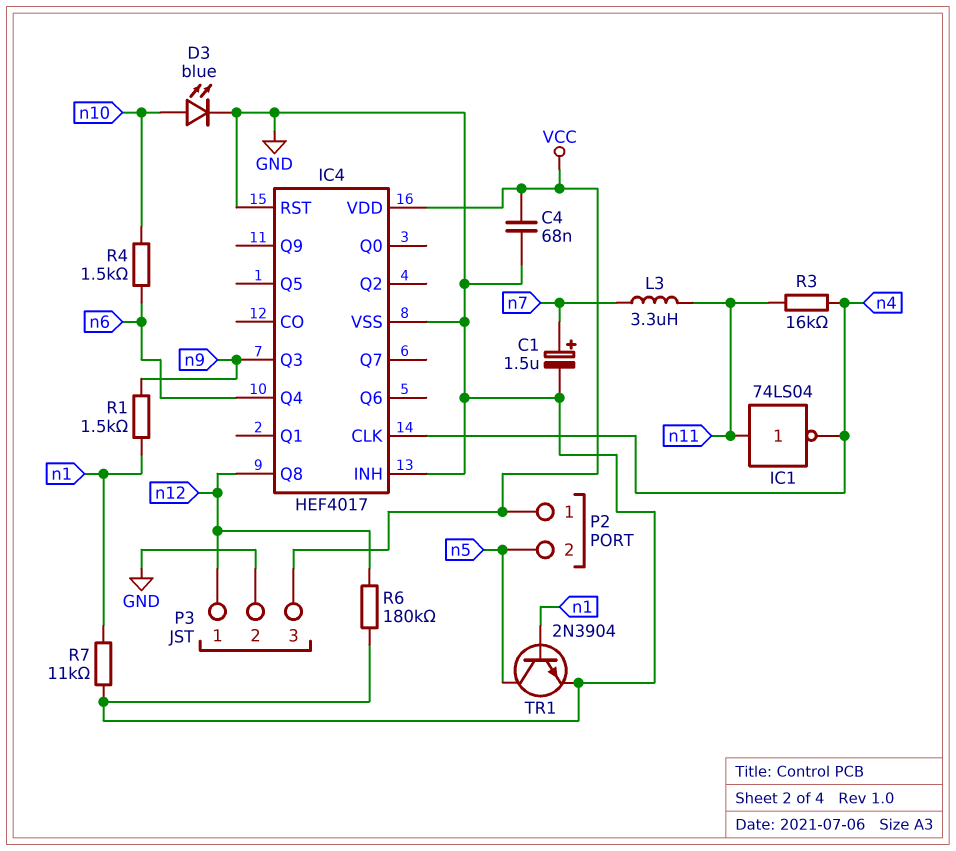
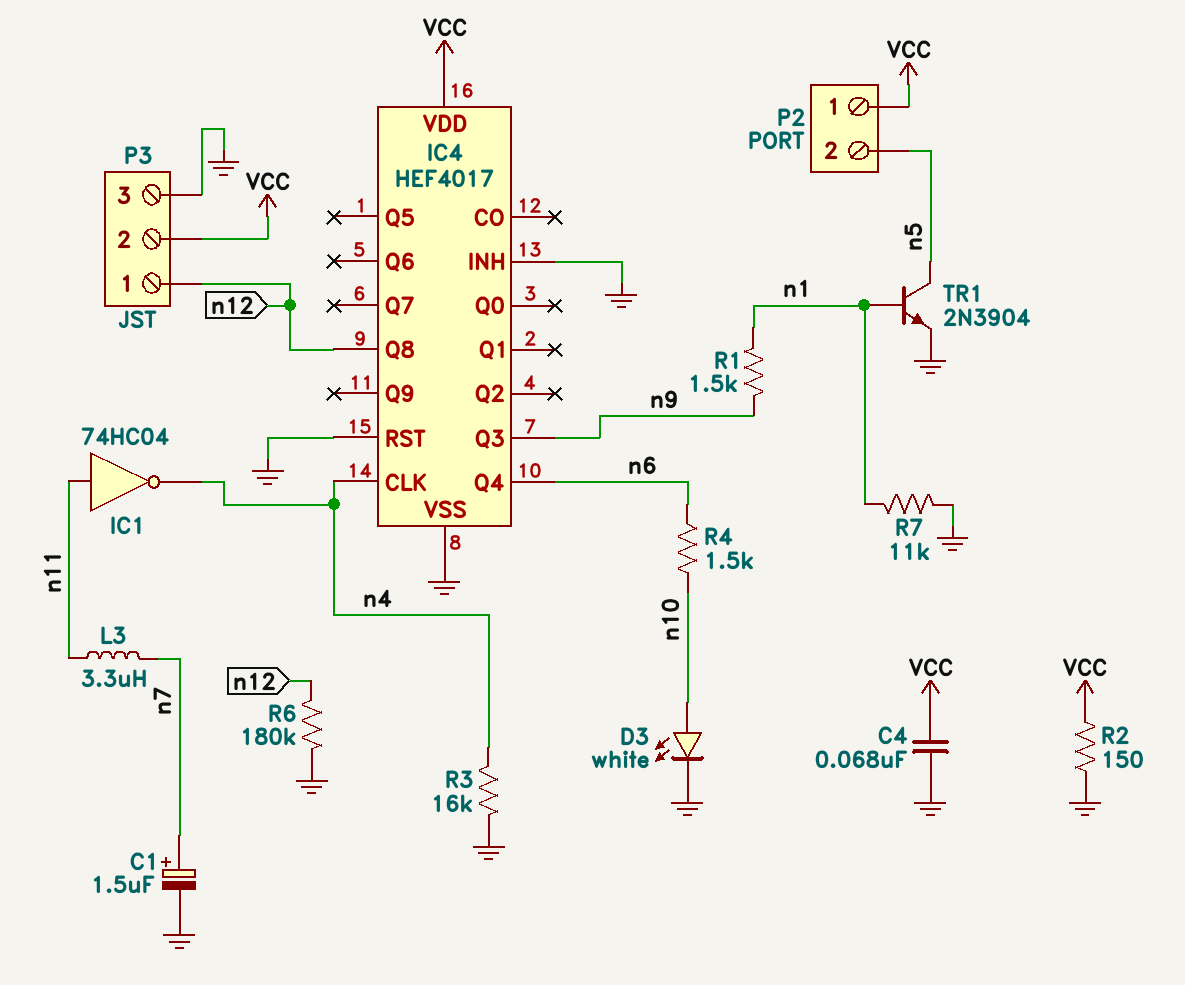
D3: LED blue (A n10, K GND) -> LED white (A n10, K GND)
IC1: NOT 74LS04 (in n11, out n4) -> NOT 74HC04 (in n11, out n4)
P3 pin 2: GND -> VCC
P3 pin 3: VCC -> GND
R2: none -> 150 (GND, VCC)
R3: 16k (n4, n11) -> 16k (GND, n4)

